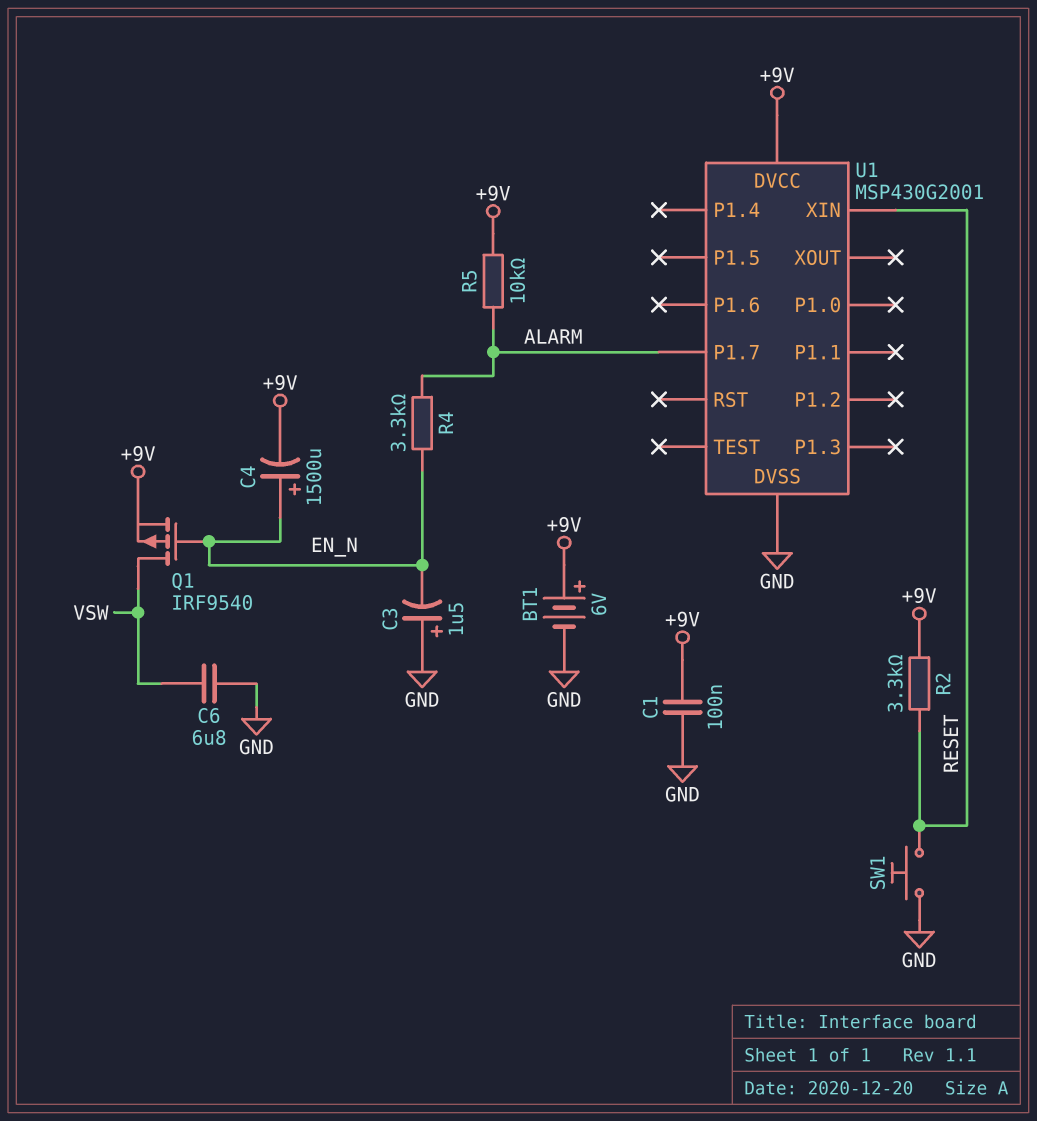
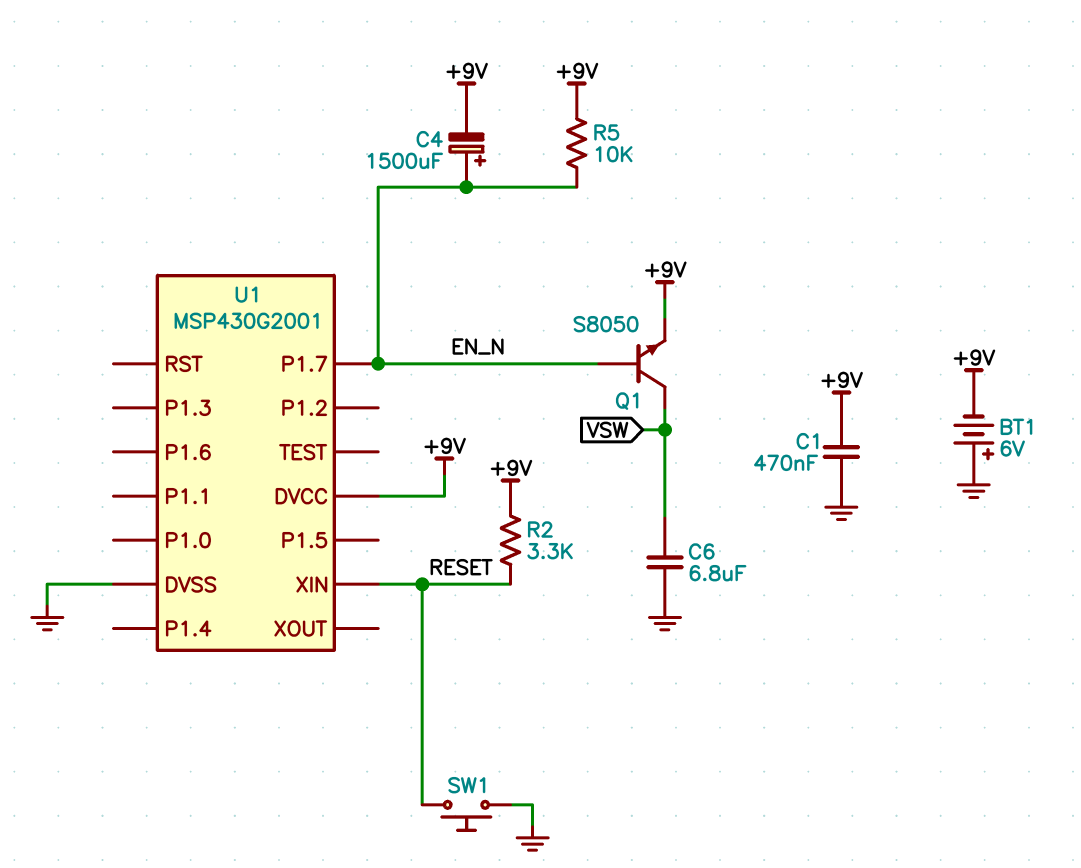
BT1: 6V (plus +9V, minus GND) -> 6V (plus GND, minus +9V)
C1: 100nF (+9V, GND) -> 470nF (+9V, GND)
C3: 1.5uF (plus GND, minus EN_N) -> none
Q1: PMOS IRF9540 (G EN_N, D VSW, S +9V) -> NPN S8050 (B EN_N, C VSW, E +9V)
R4: 3.3k (ALARM, EN_N) -> none
R5: 10k (+9V, ALARM) -> 10k (+9V, EN_N)
U1 pin P1.7: ALARM -> EN_N

